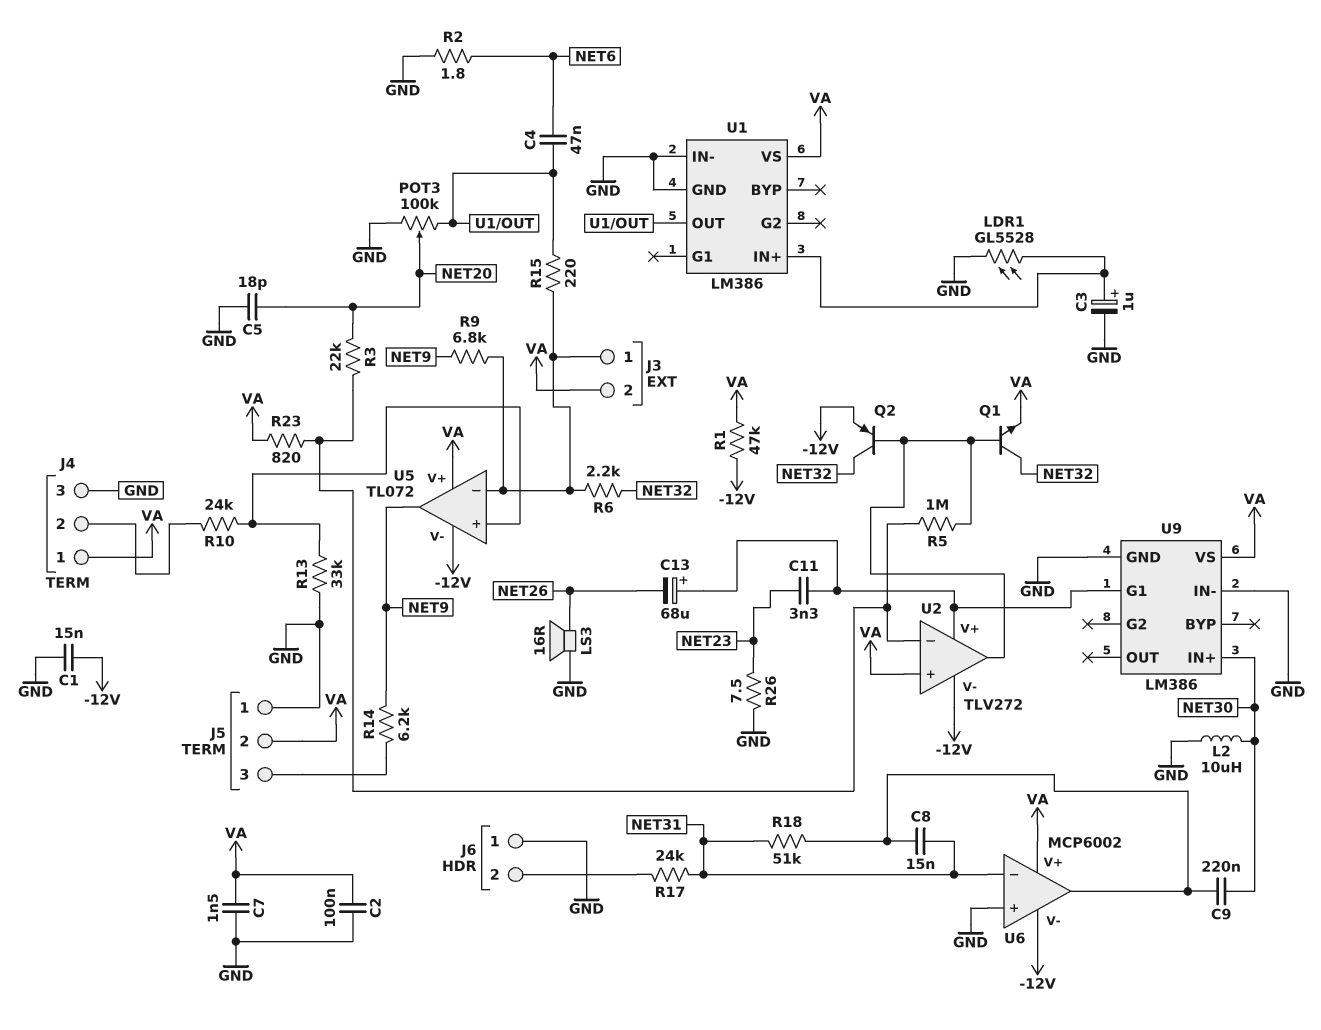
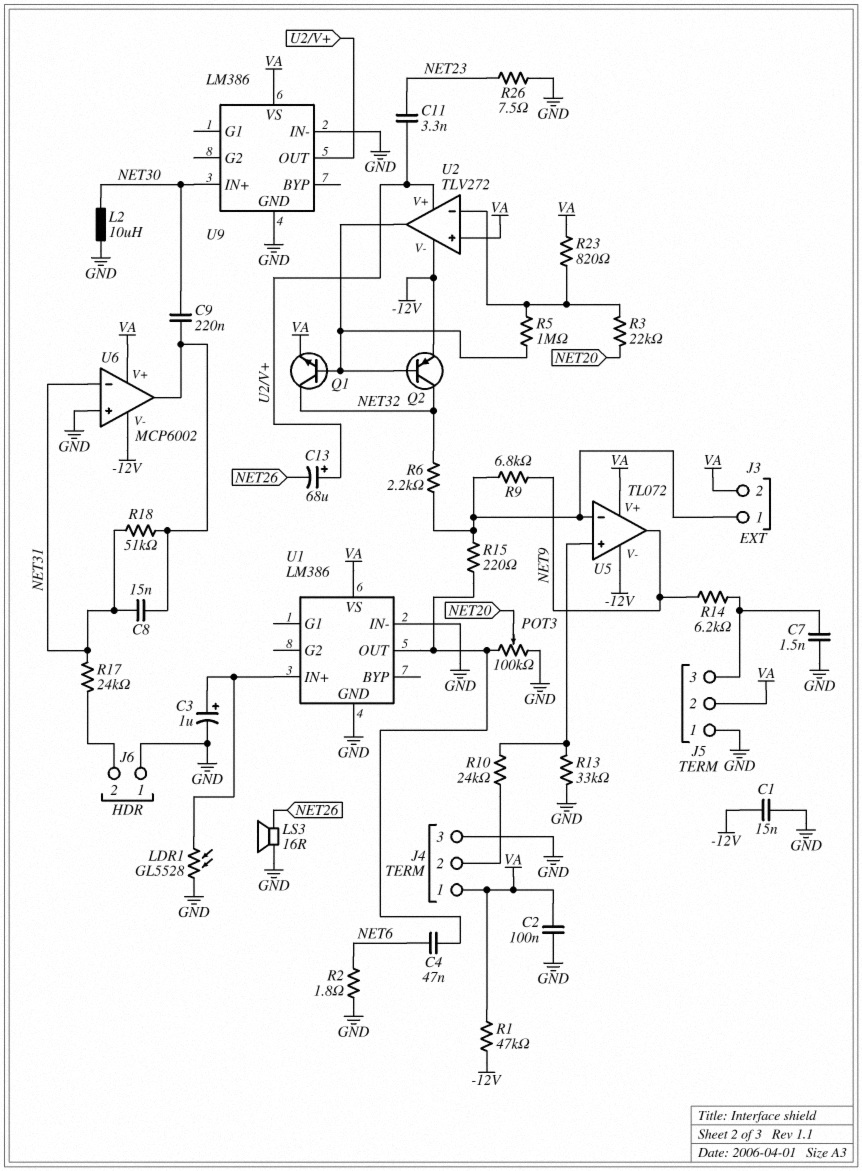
C5: 18pF (GND, NET20) -> none
C7: 1.5nF (GND, VA) -> 1.5nF (GND, J5/3)
U9 pin G1: U2/V+ -> none
U9 pin OUT: none -> U2/V+

